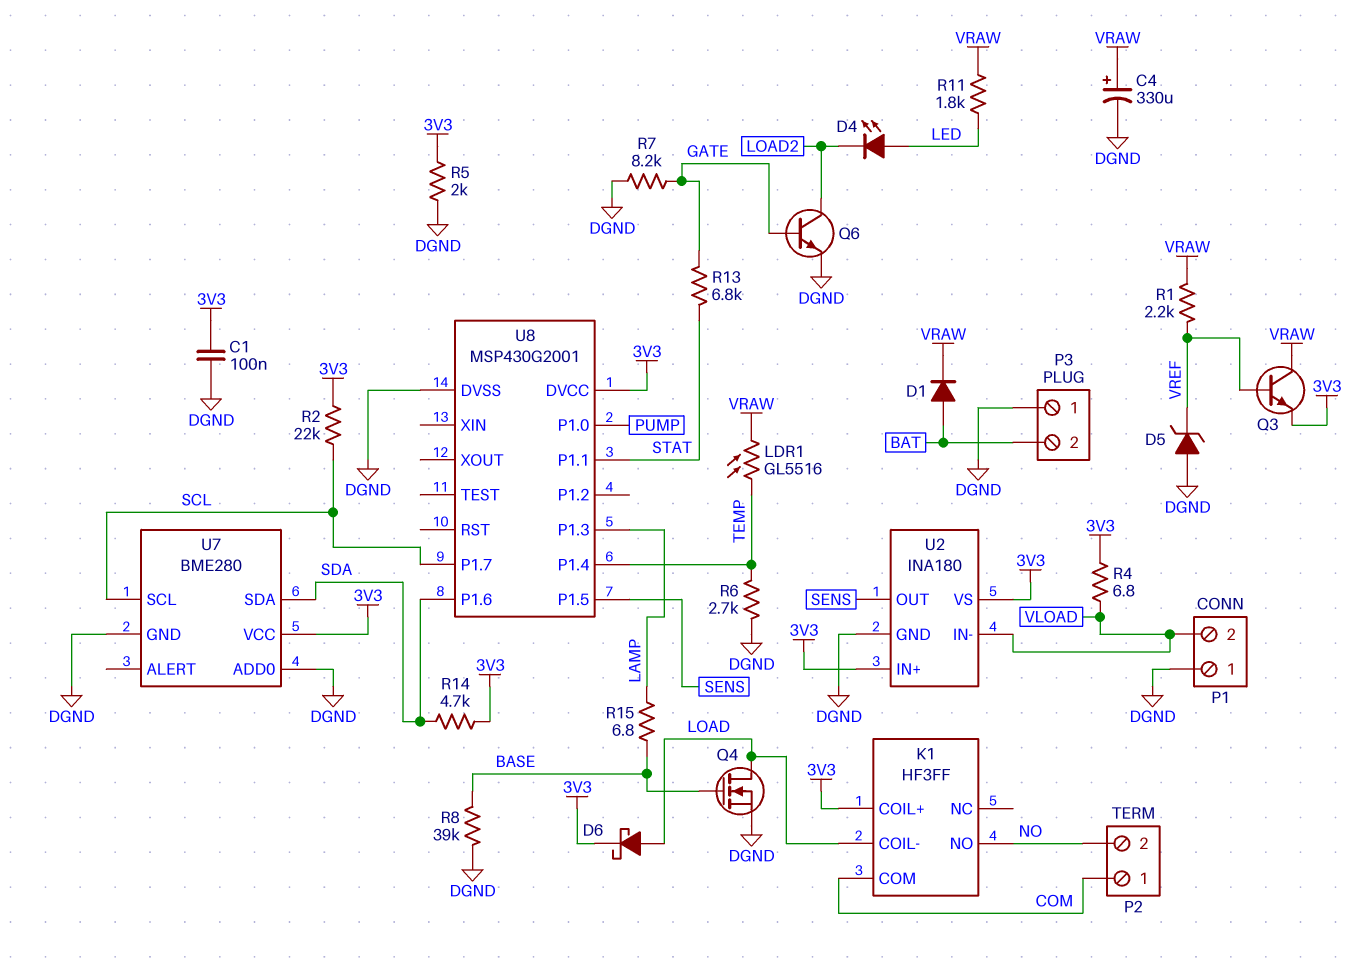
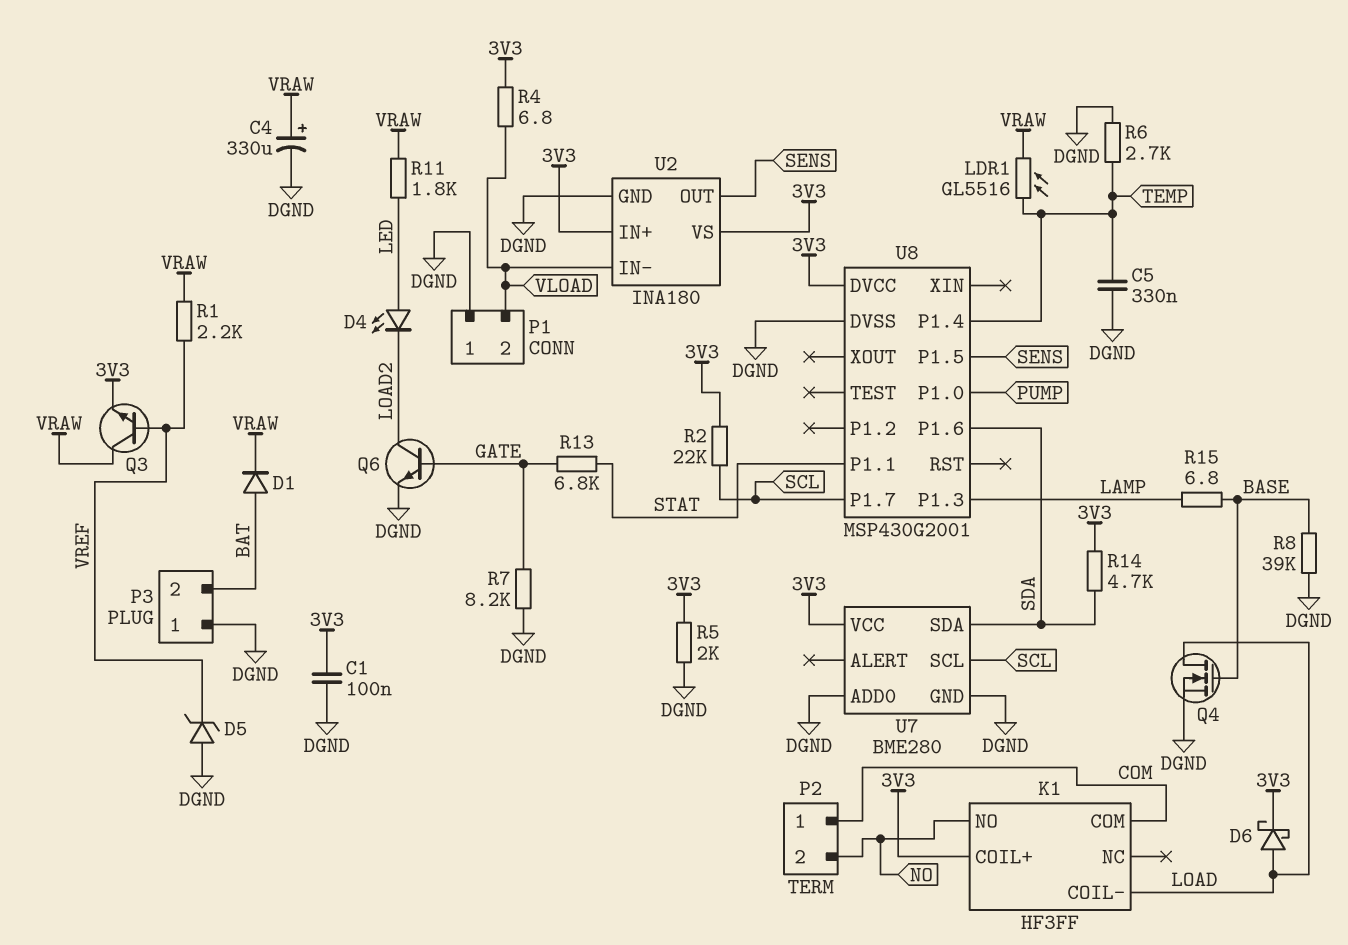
C5: none -> 330nF (DGND, TEMP)

